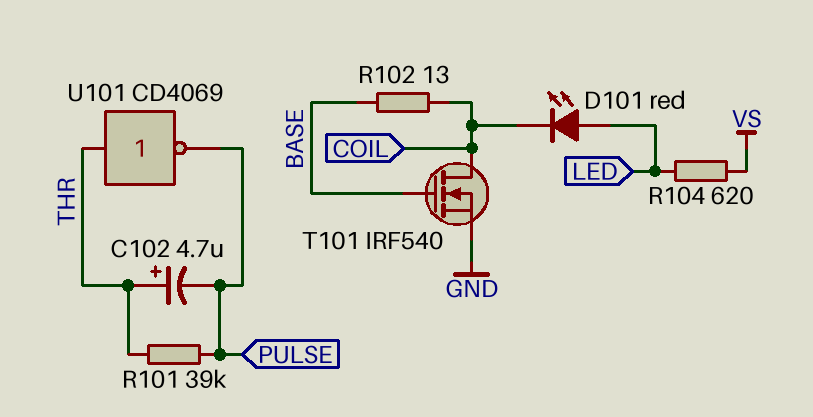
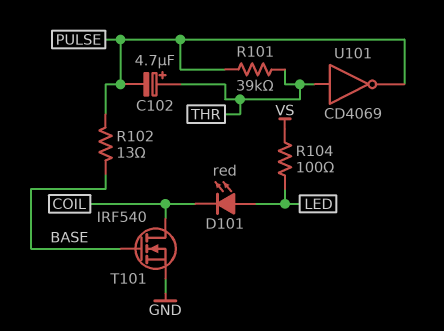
R102: 13 (BASE, COIL) -> 13 (BASE, PULSE)
R104: 620 (LED, VS) -> 100 (LED, VS)

